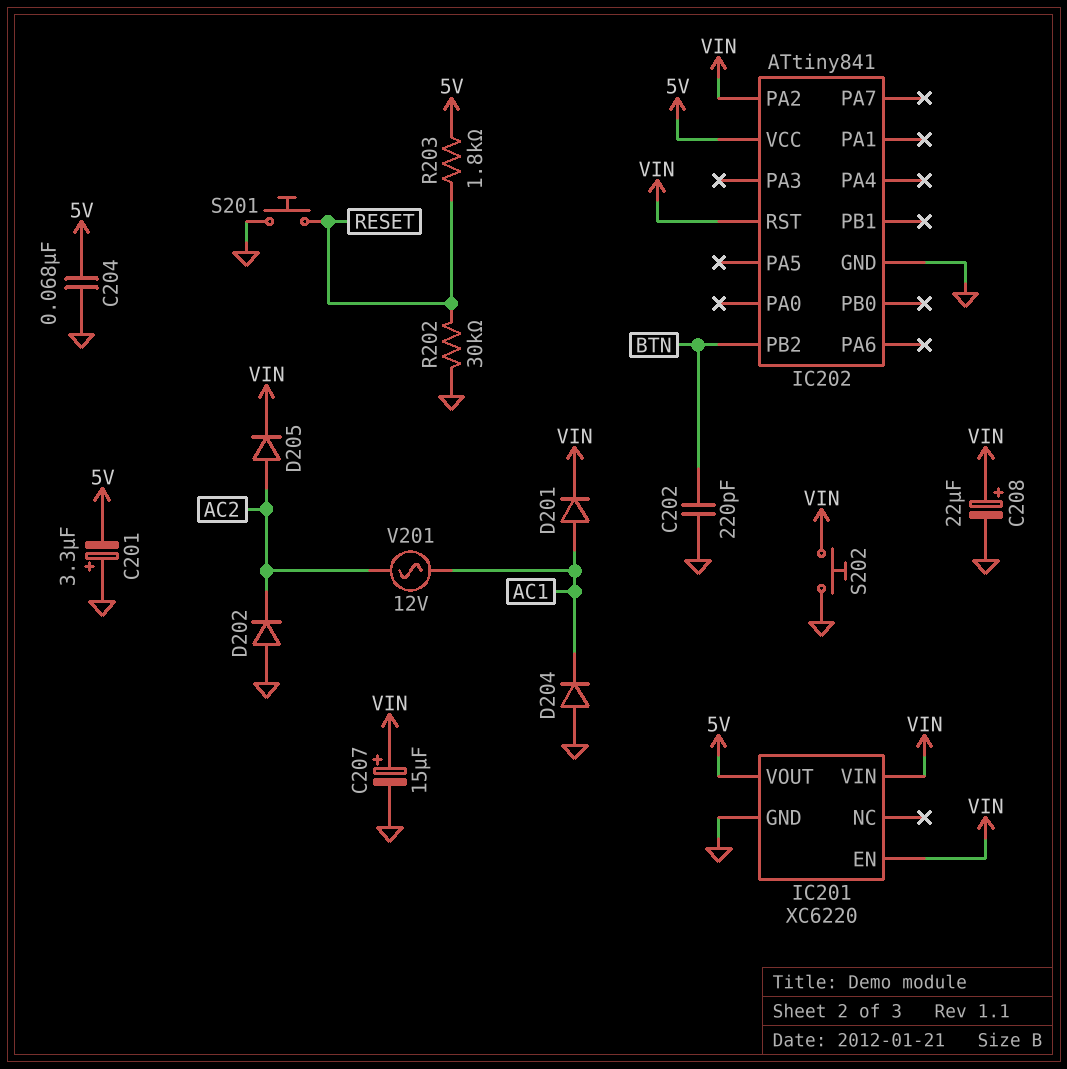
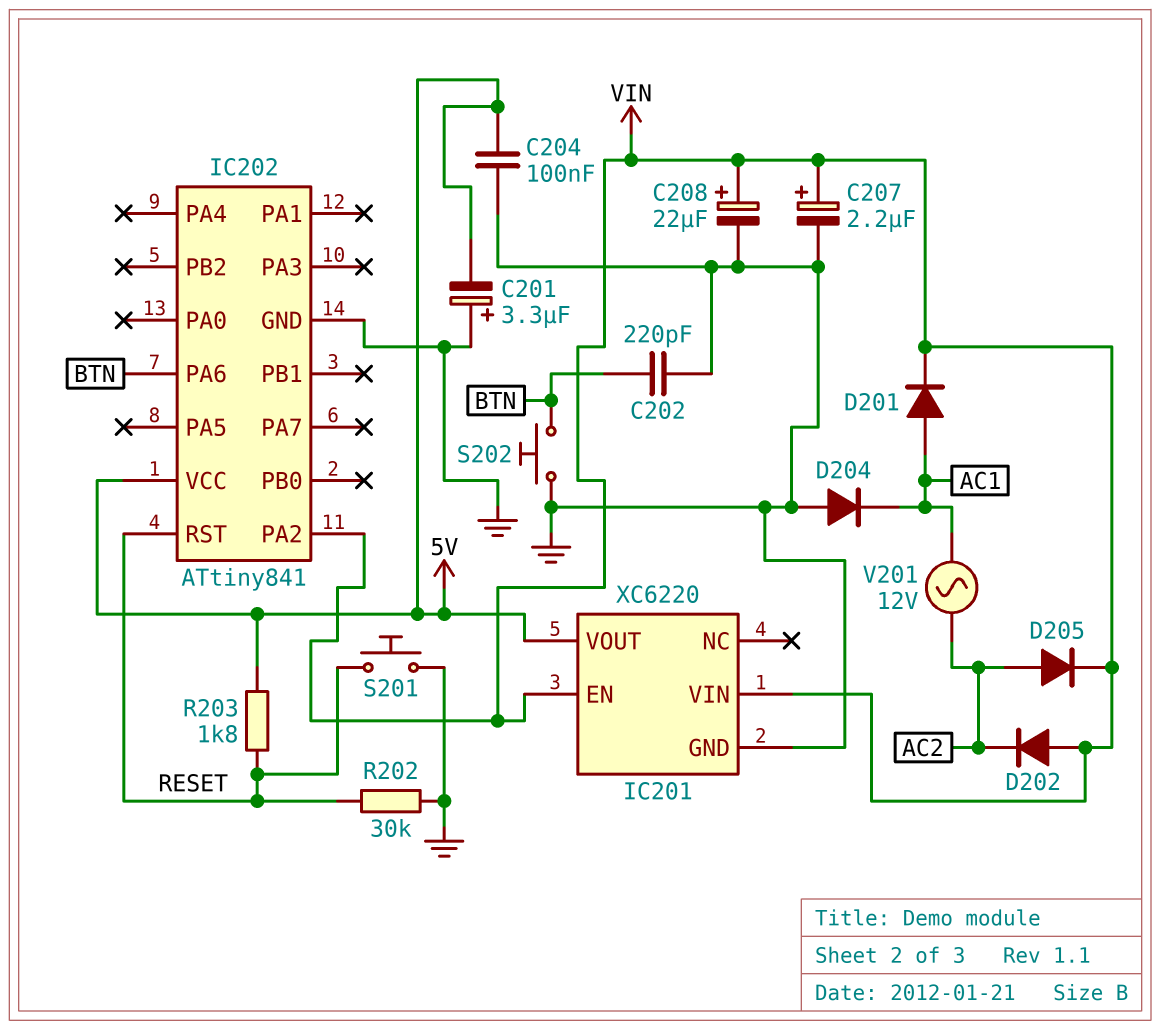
C204: 68nF (5V, GND) -> 100nF (5V, GND)
C207: 15uF (plus VIN, minus GND) -> 2.2uF (plus VIN, minus GND)
D202: diode (A GND, K AC2) -> diode (A VIN, K AC2)
IC202 pin PA6: none -> BTN
IC202 pin PB2: BTN -> none
IC202 pin RST: VIN -> RESET
S202: button (GND, VIN) -> button (BTN, GND)

